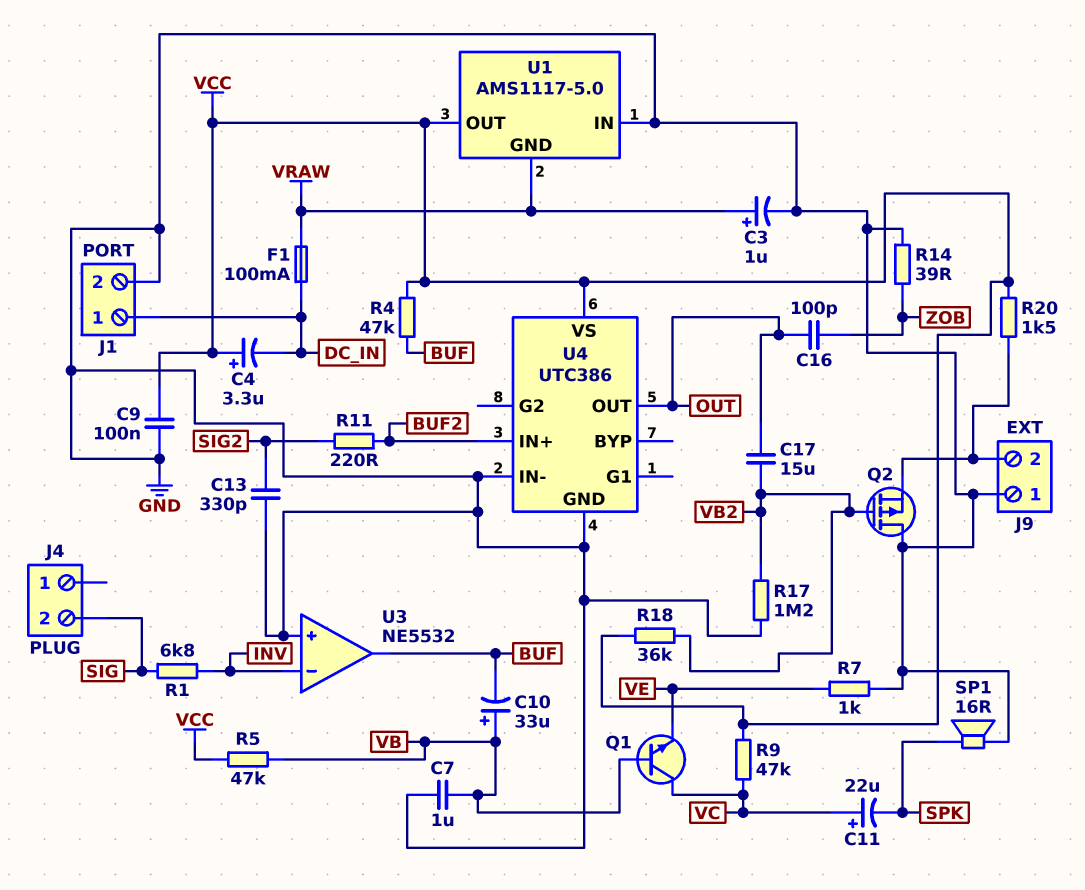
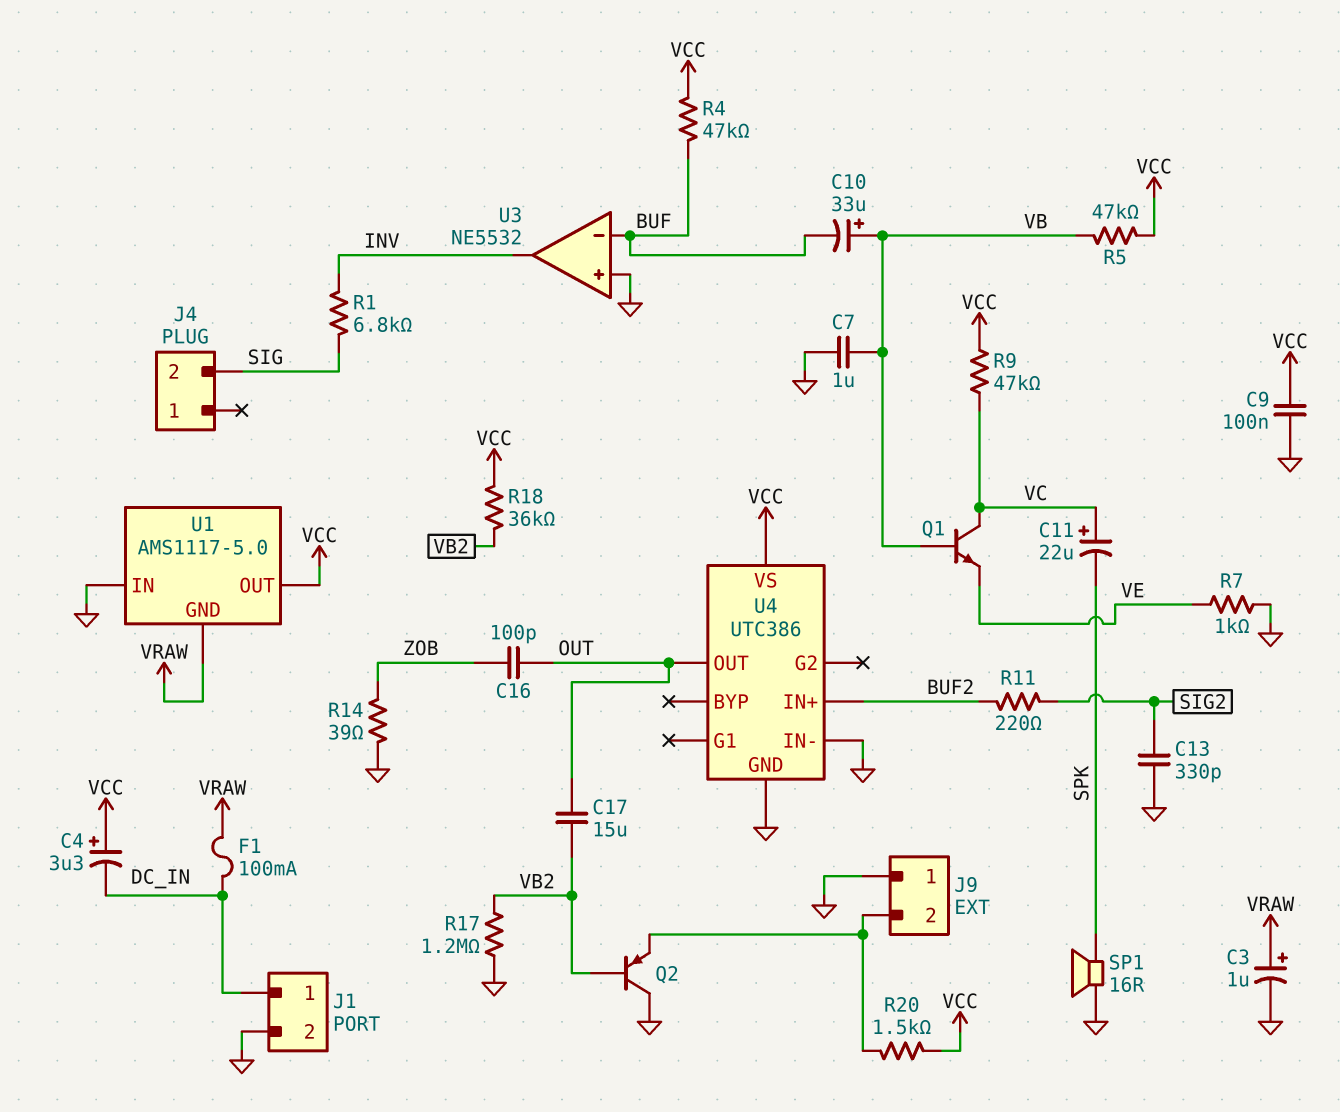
Q2: PMOS (G VB2, D GND, S J9/2) -> PNP (B VB2, C GND, E J9/2)
U3 pin in-: INV -> BUF
U3 pin out: BUF -> INV

